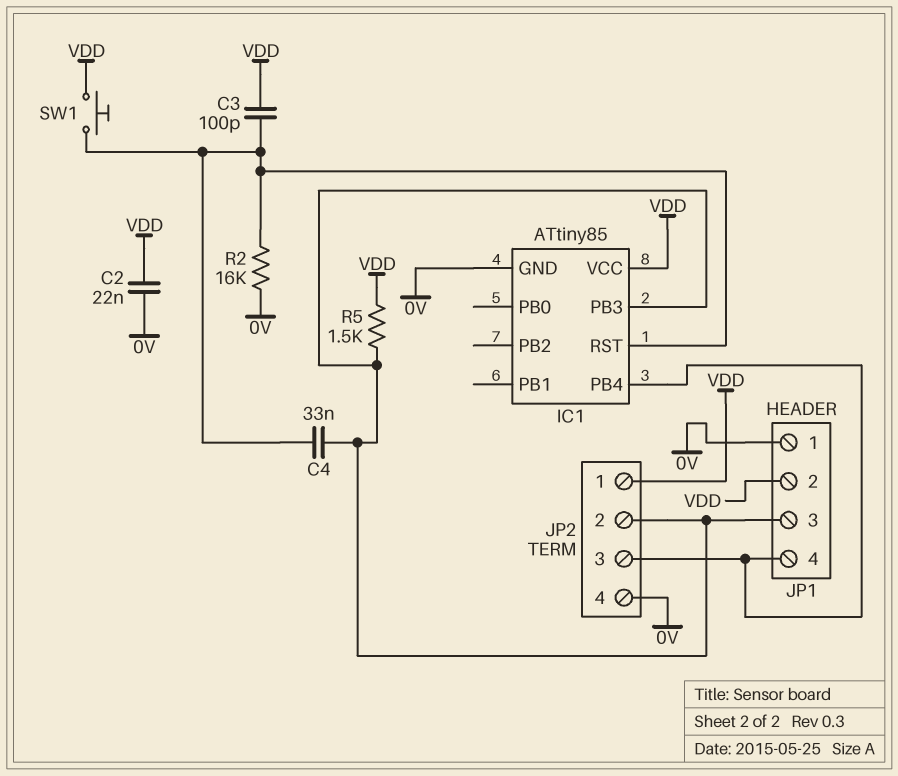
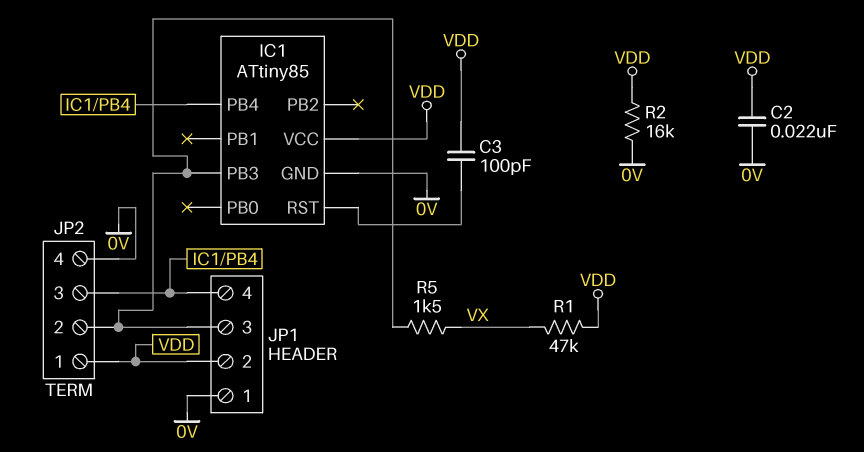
C4: 33nF (IC1/PB3, IC1/RST) -> none
R1: none -> 47k (VDD, VX)
R2: 16k (0V, IC1/RST) -> 16k (0V, VDD)
R5: 1.5k (IC1/PB3, VDD) -> 1.5k (IC1/PB3, VX)
SW1: button (IC1/RST, VDD) -> none

